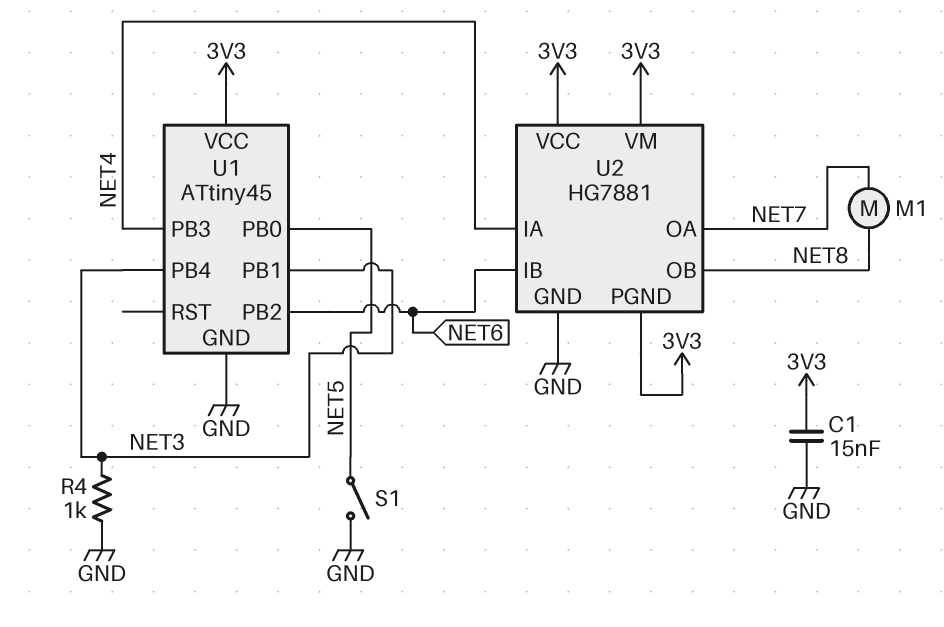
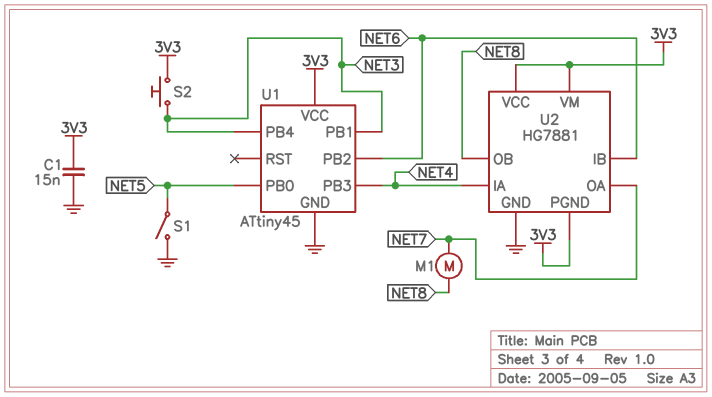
R4: 1k (GND, NET3) -> none
S2: none -> button (3V3, NET3)

